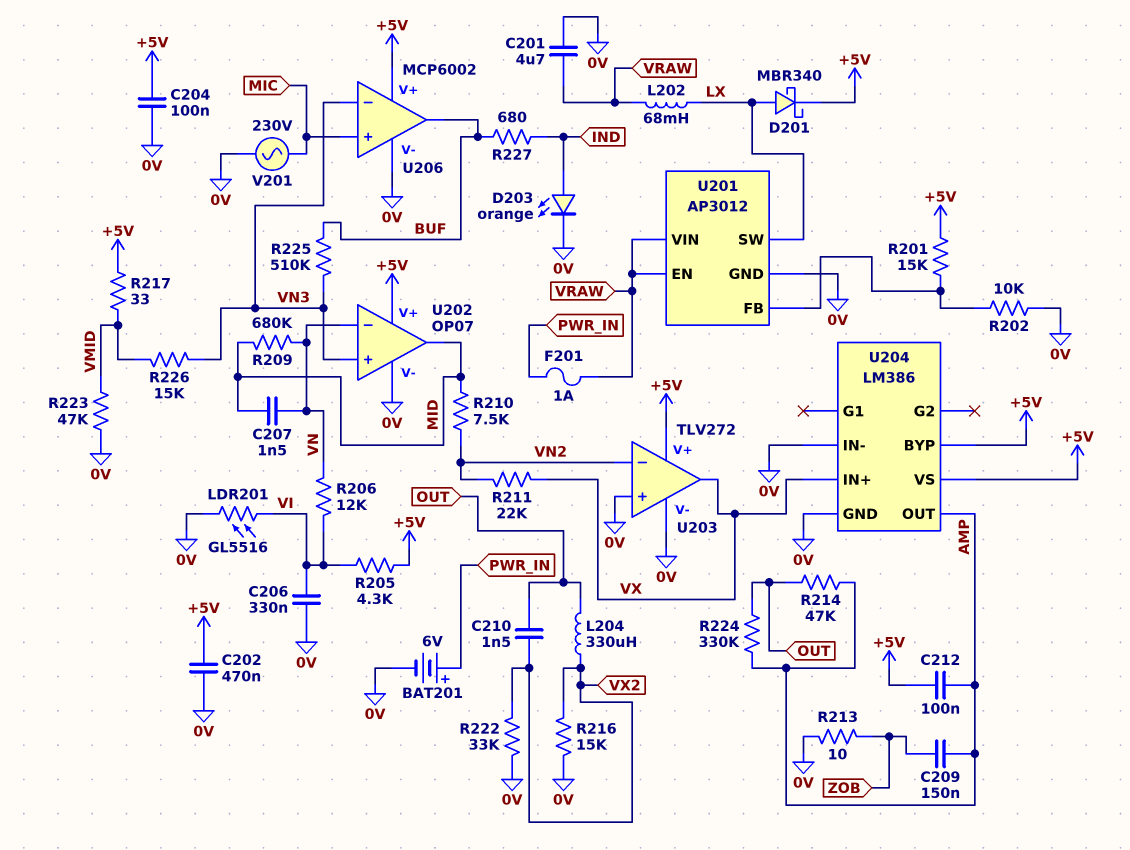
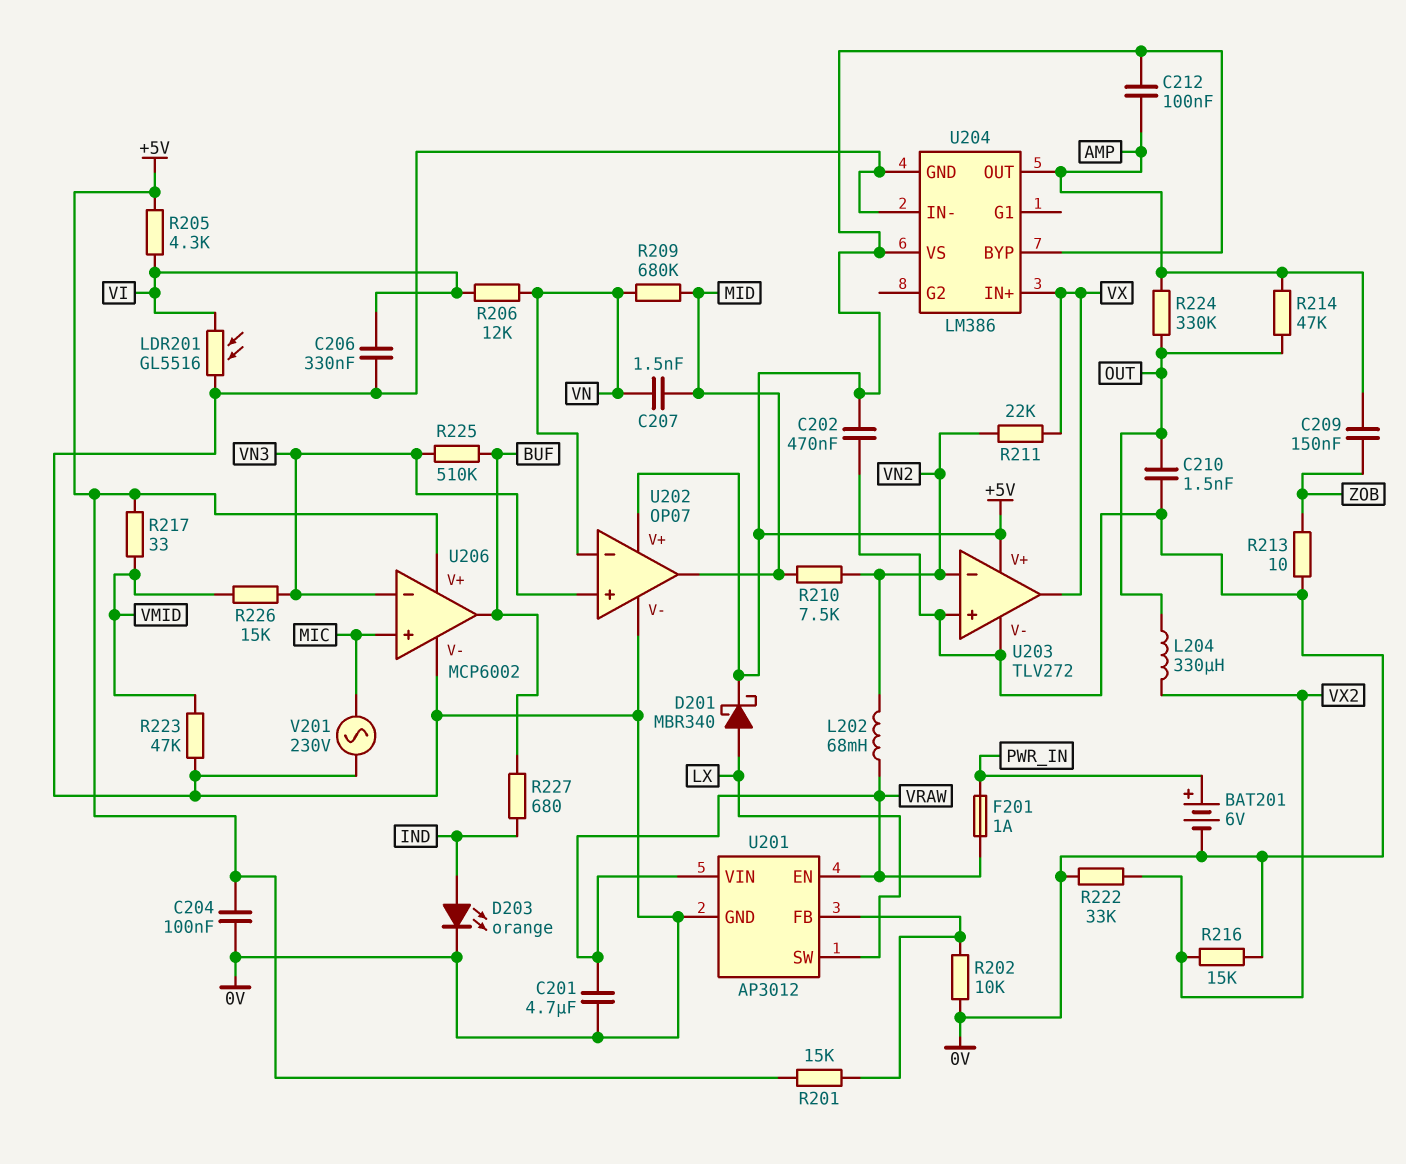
C210: 1.5nF (OUT, VX2) -> 1.5nF (0V, OUT)
L202: 68mH (LX, VRAW) -> 68mH (VN2, VRAW)

